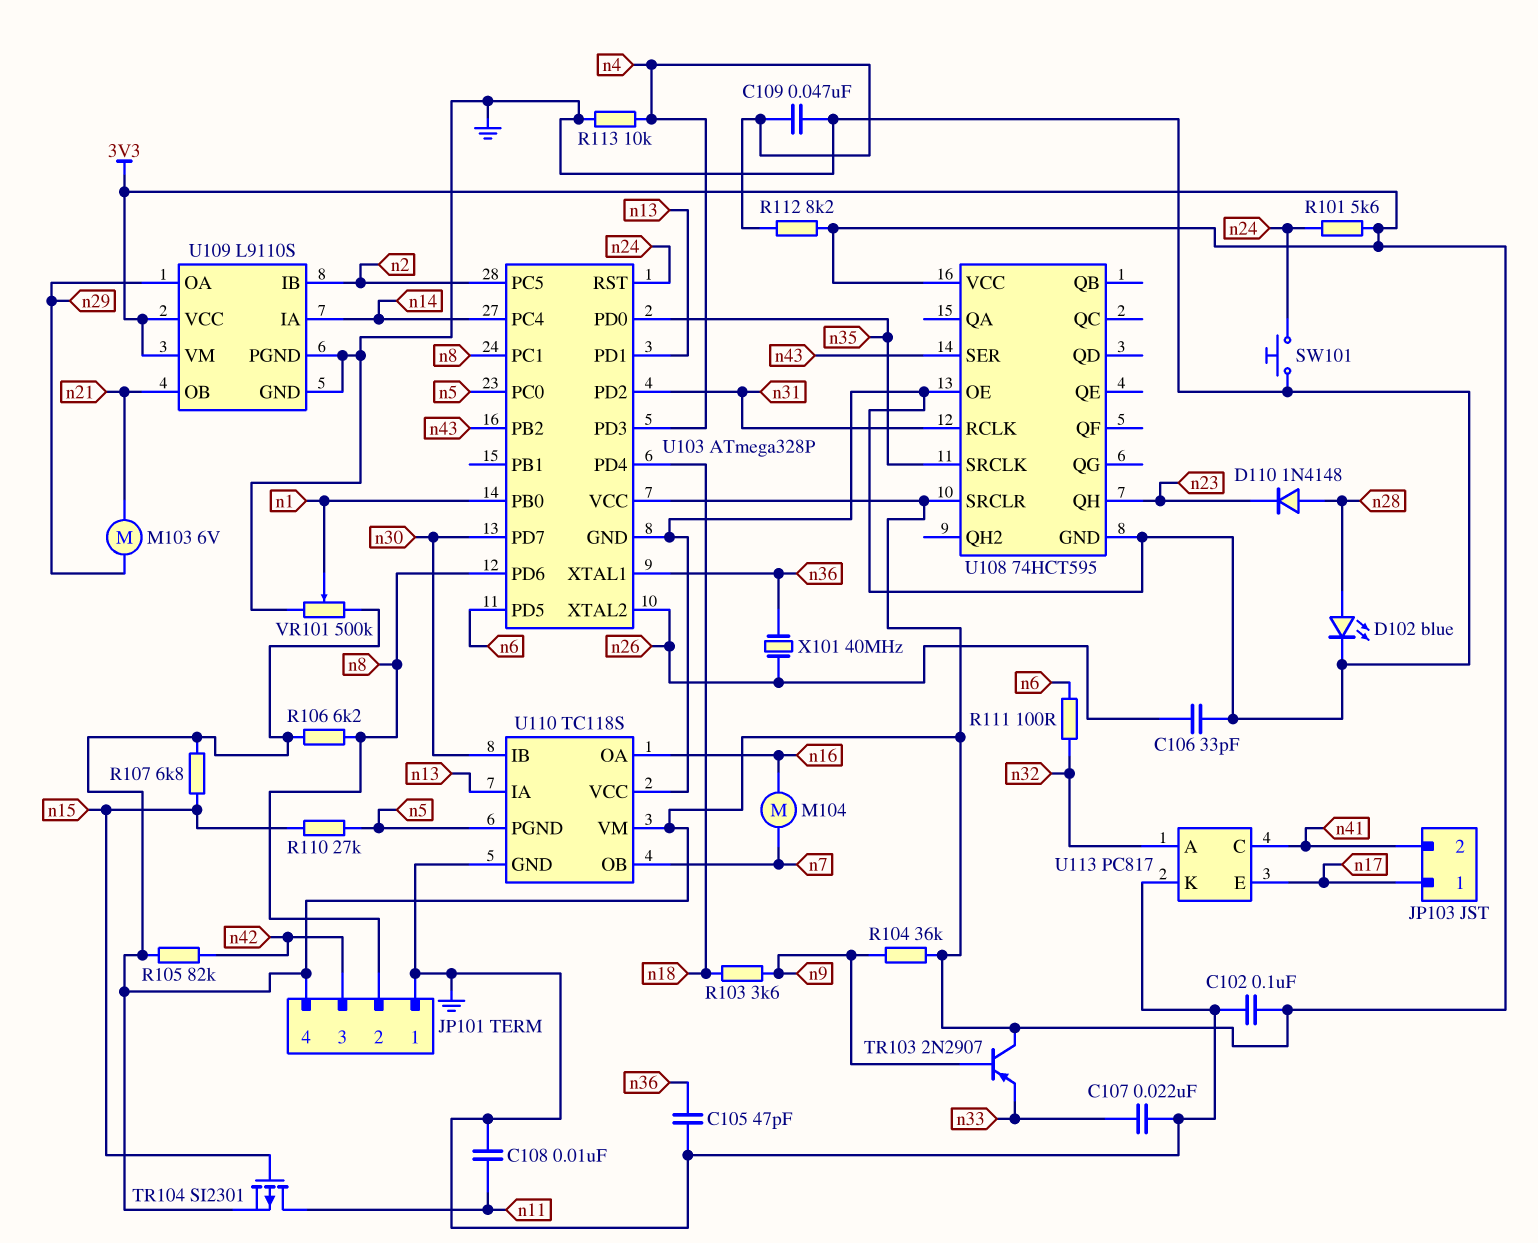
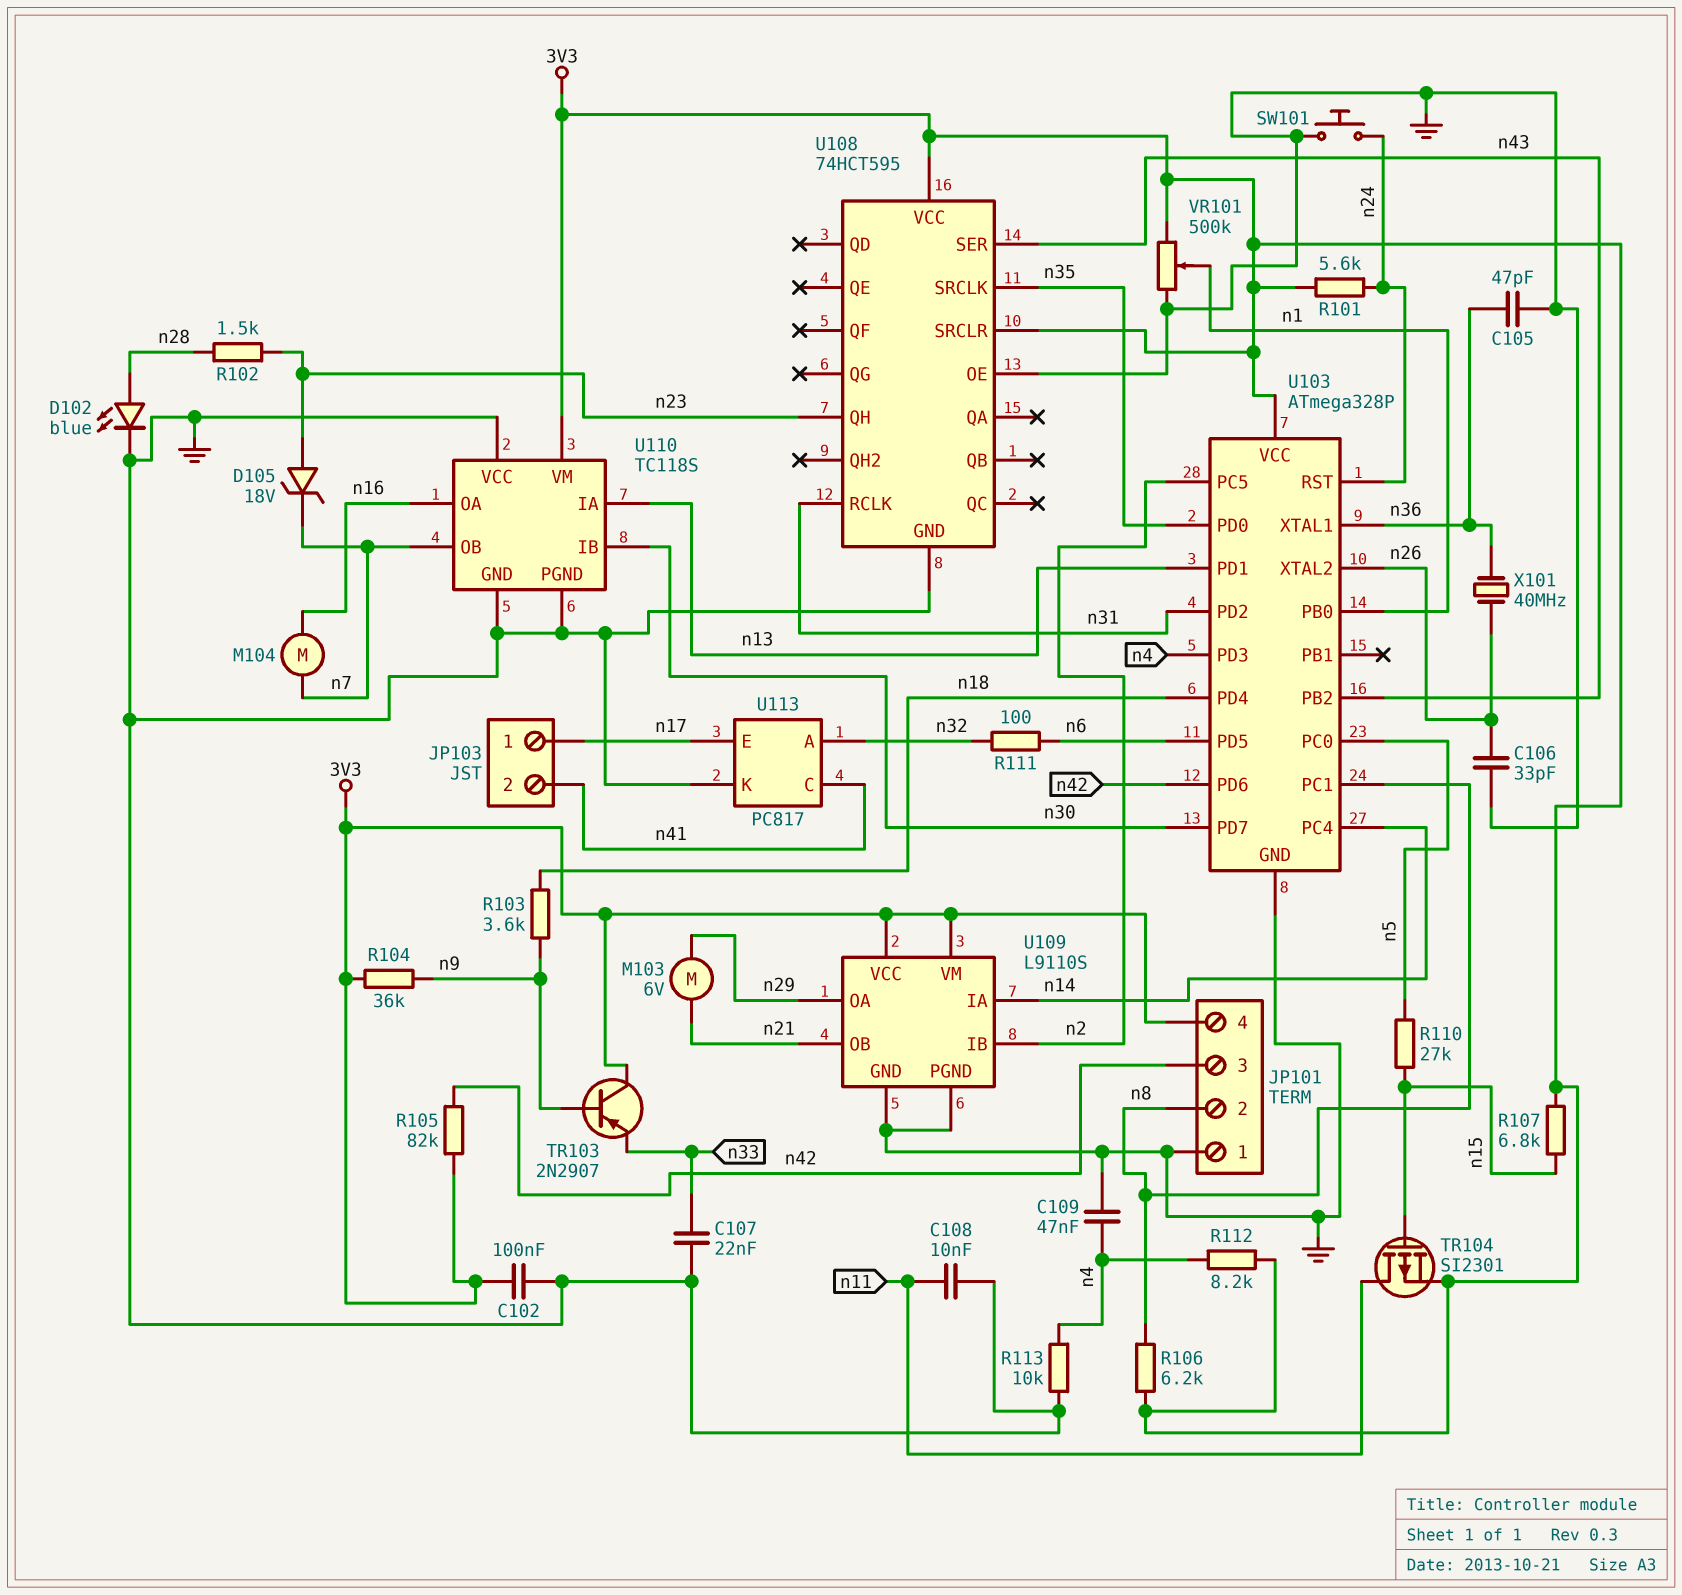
D105: none -> zener 18V (A n23, K n7)
D110: diode 1N4148 (A n28, K n23) -> none
R102: none -> 1.5k (n23, n28)
U103 pin PD6: n8 -> n42
U110 pin PGND: n5 -> GND

